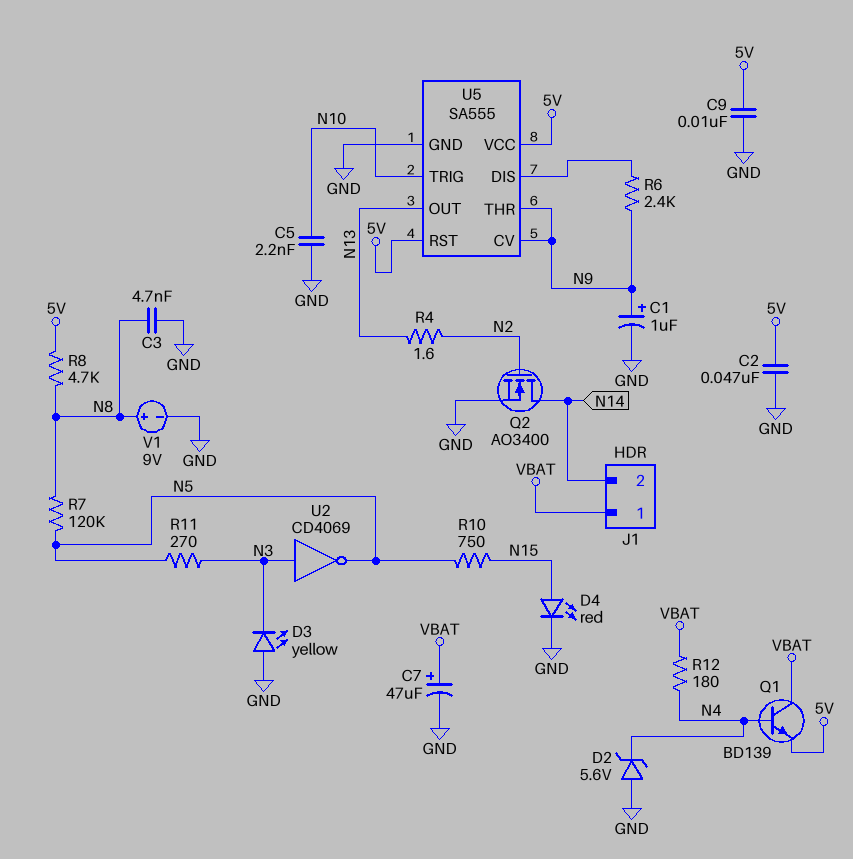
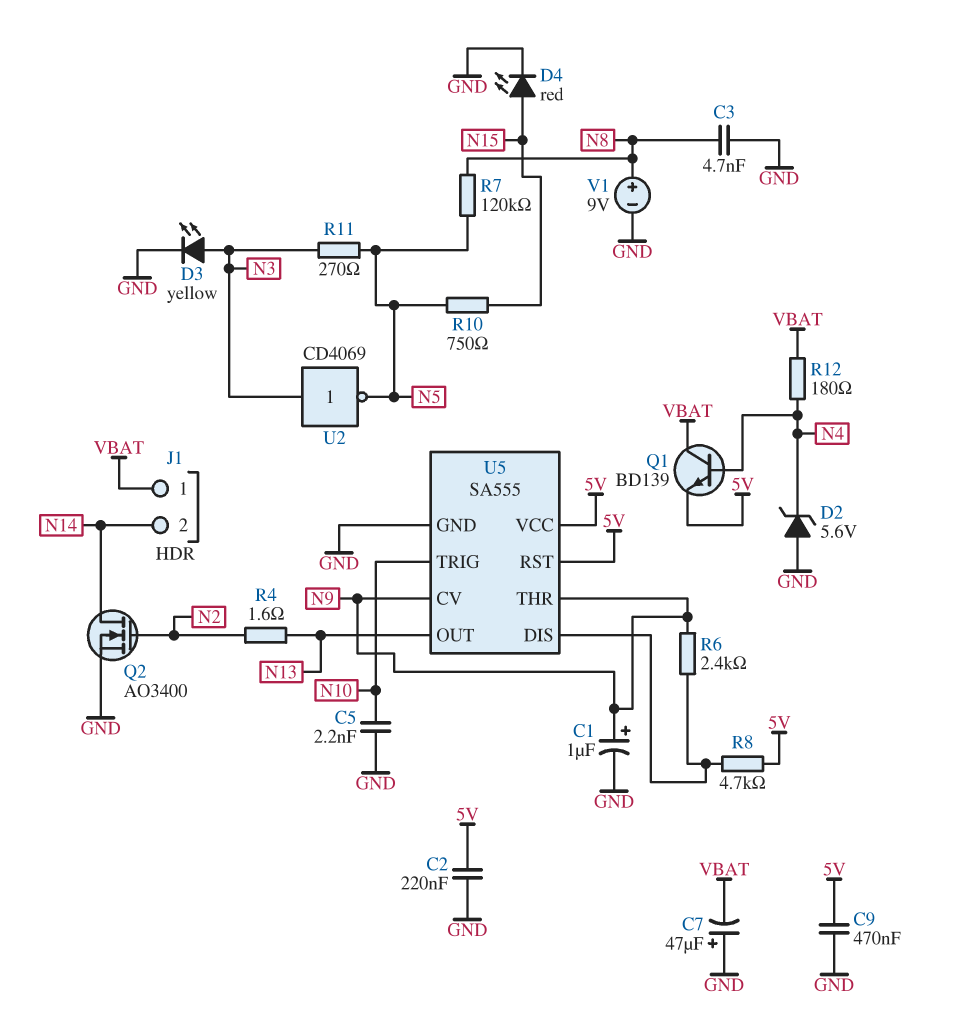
C2: 47nF (5V, GND) -> 220nF (5V, GND)
C7: 47uF (plus VBAT, minus GND) -> 47uF (plus GND, minus VBAT)
C9: 10nF (5V, GND) -> 470nF (5V, GND)
D3: LED yellow (A GND, K N3) -> LED yellow (A N3, K GND)
R8: 4.7k (5V, N8) -> 4.7k (5V, U5/DIS)

